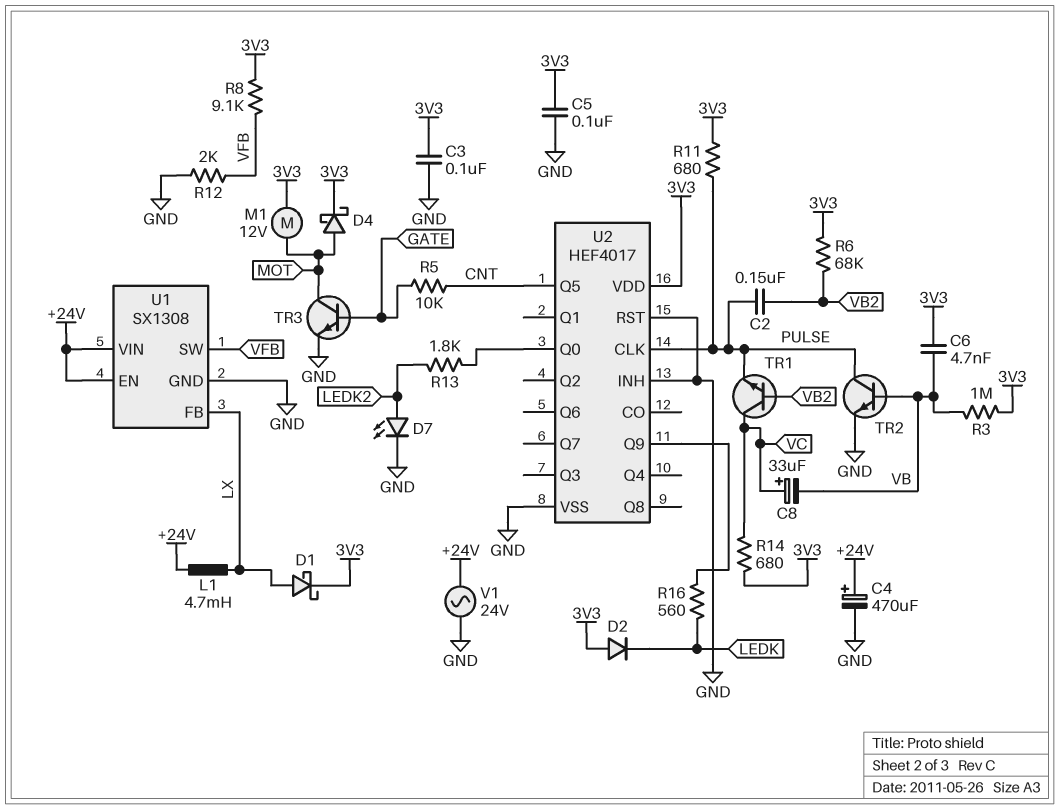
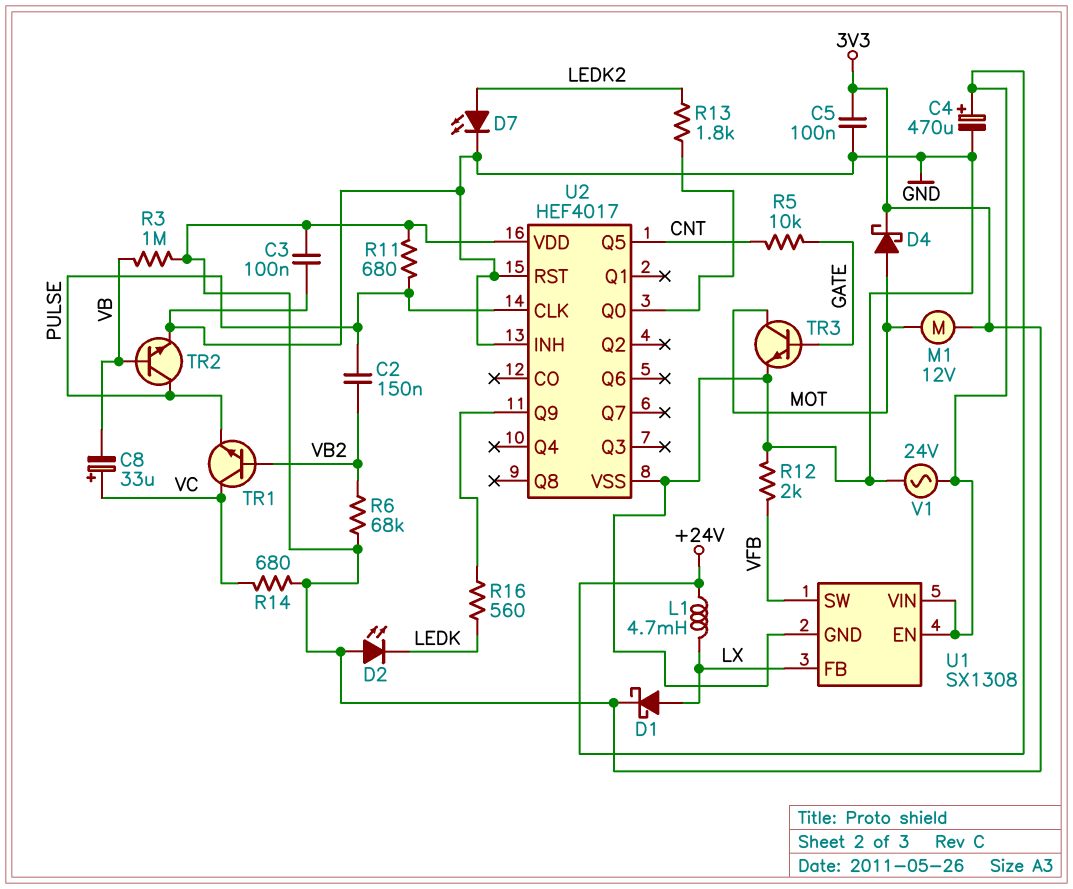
C6: 4.7nF (3V3, VB) -> none
D2: diode (A 3V3, K LEDK) -> LED (A 3V3, K LEDK)
R8: 9.1k (3V3, VFB) -> none

